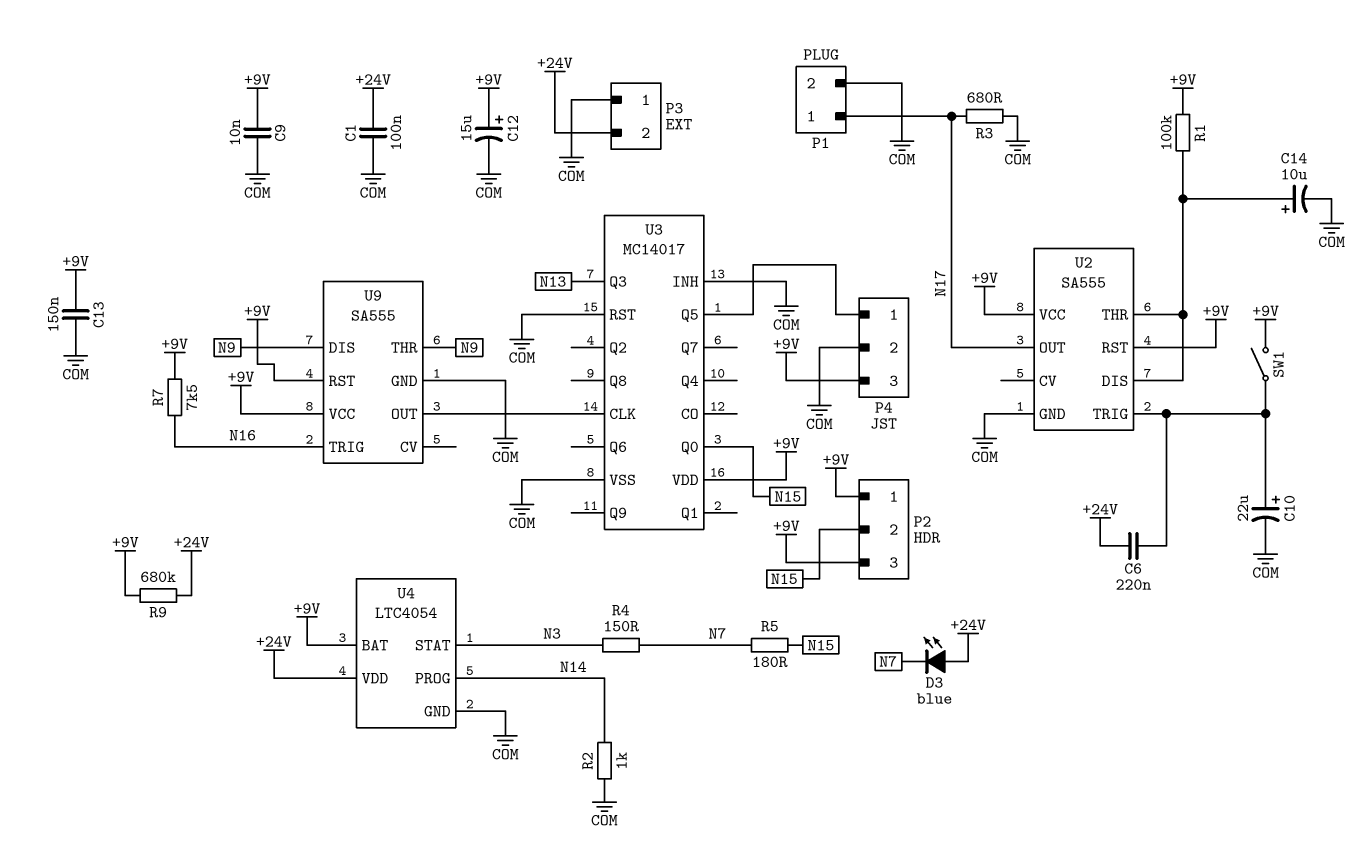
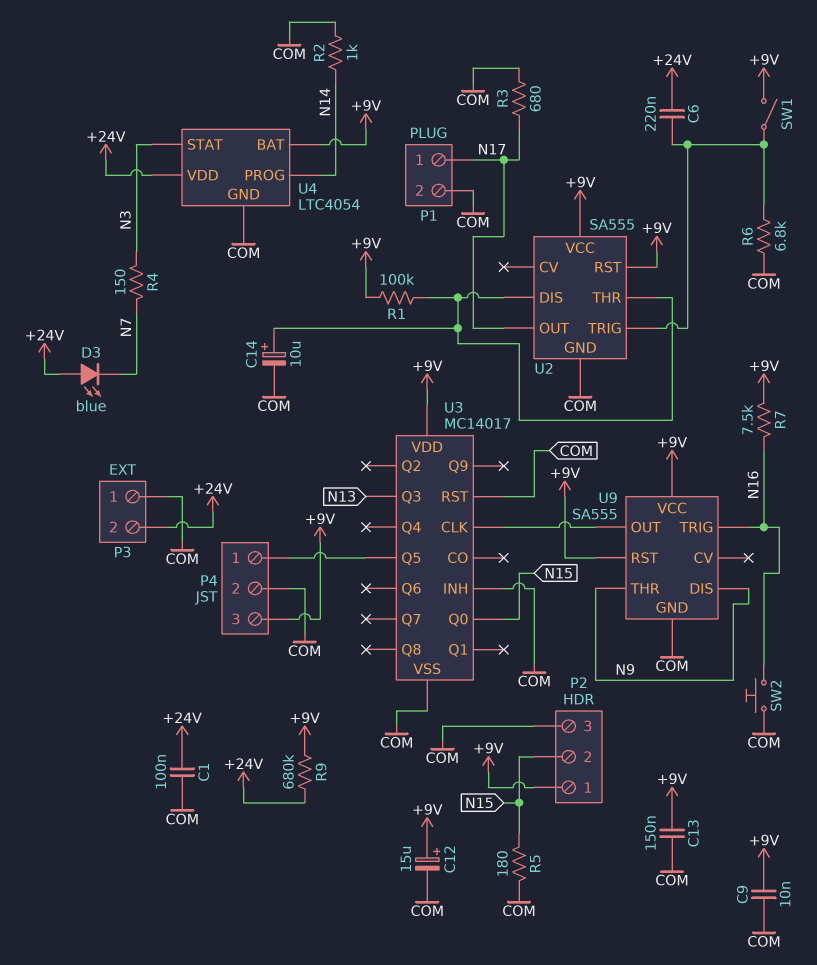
C10: 22uF (plus U2/TRIG, minus COM) -> none
P2 pin 3: +9V -> COM
R5: 180 (N7, N15) -> 180 (COM, N15)
R6: none -> 6.8k (COM, U2/TRIG)
SW2: none -> button (COM, N16)

